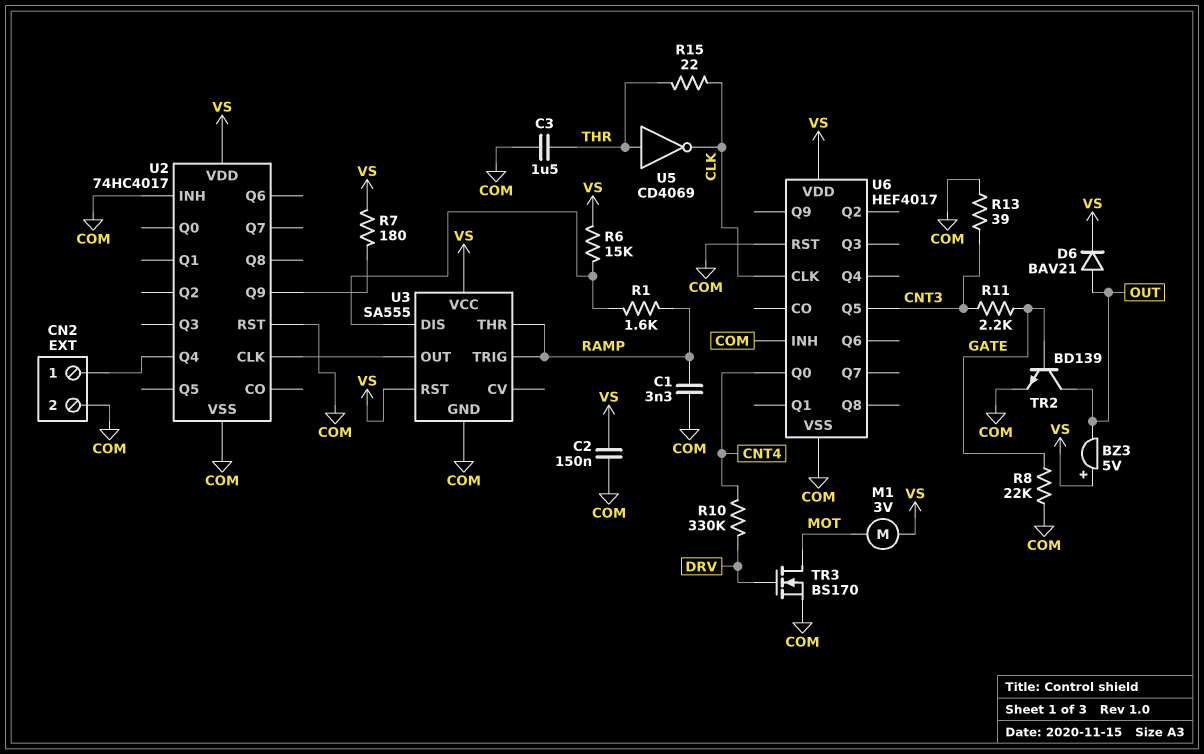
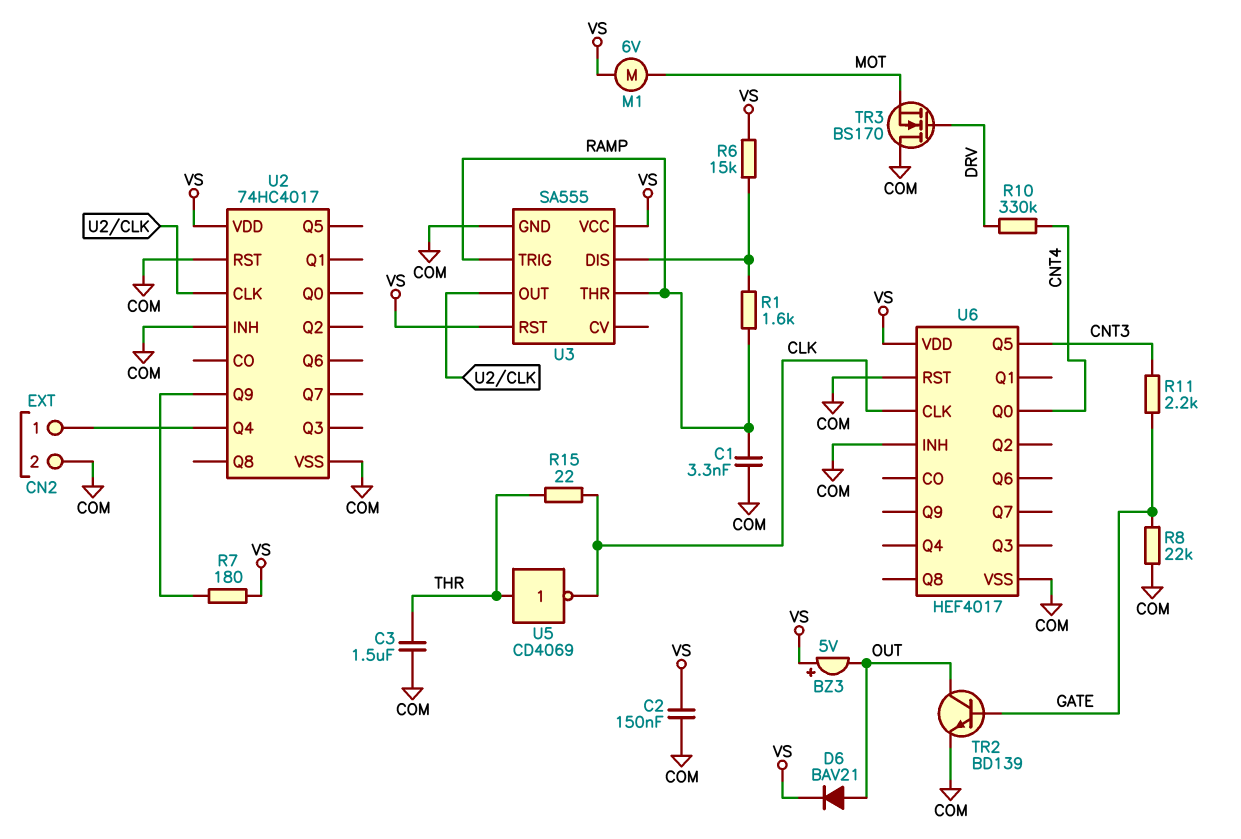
M1: motor 3V (MOT, VS) -> motor 6V (MOT, VS)
R13: 39 (CNT3, COM) -> none
TR3: NMOS BS170 (G DRV, D MOT, S COM) -> NMOS BS170 (G DRV, D COM, S MOT)

